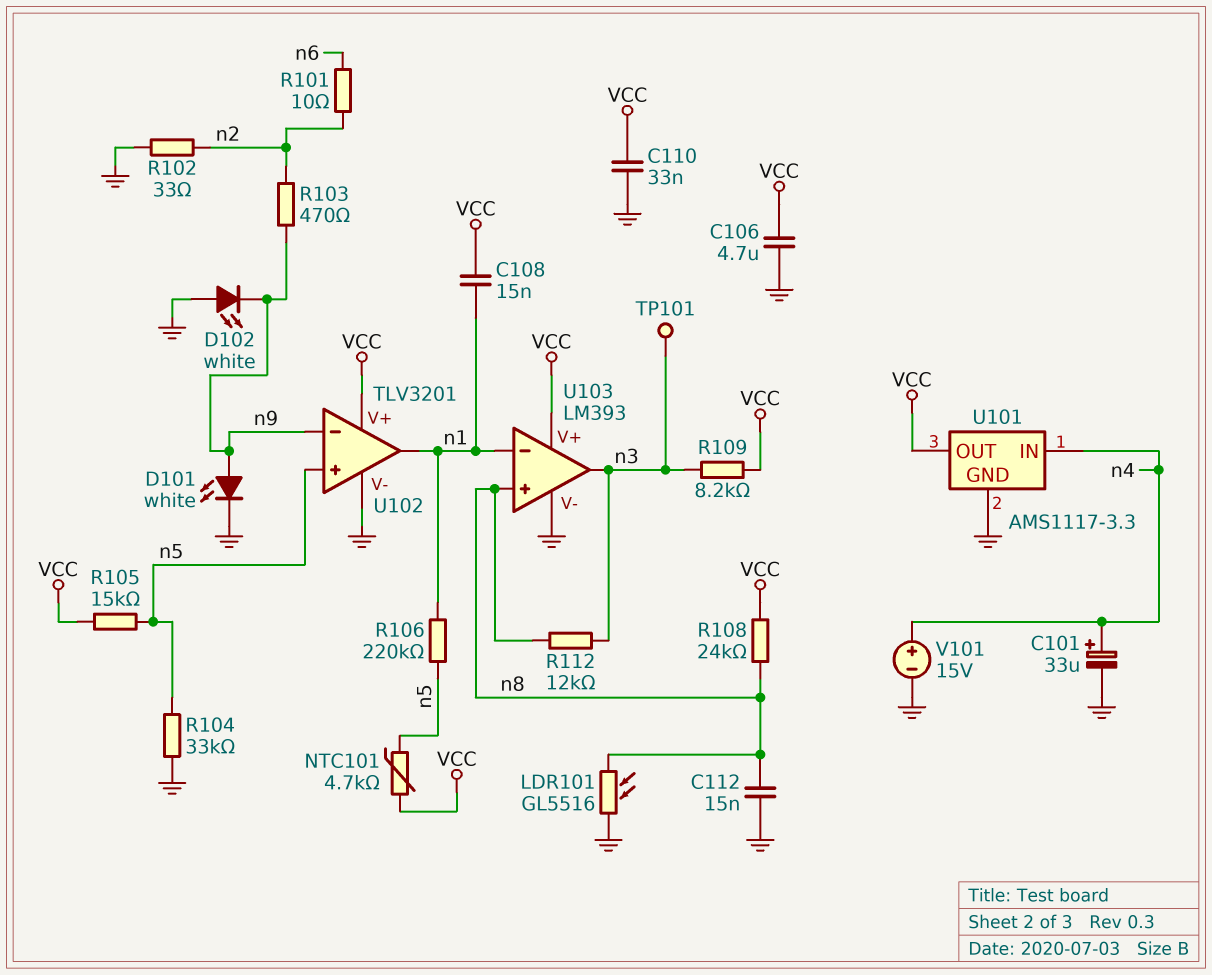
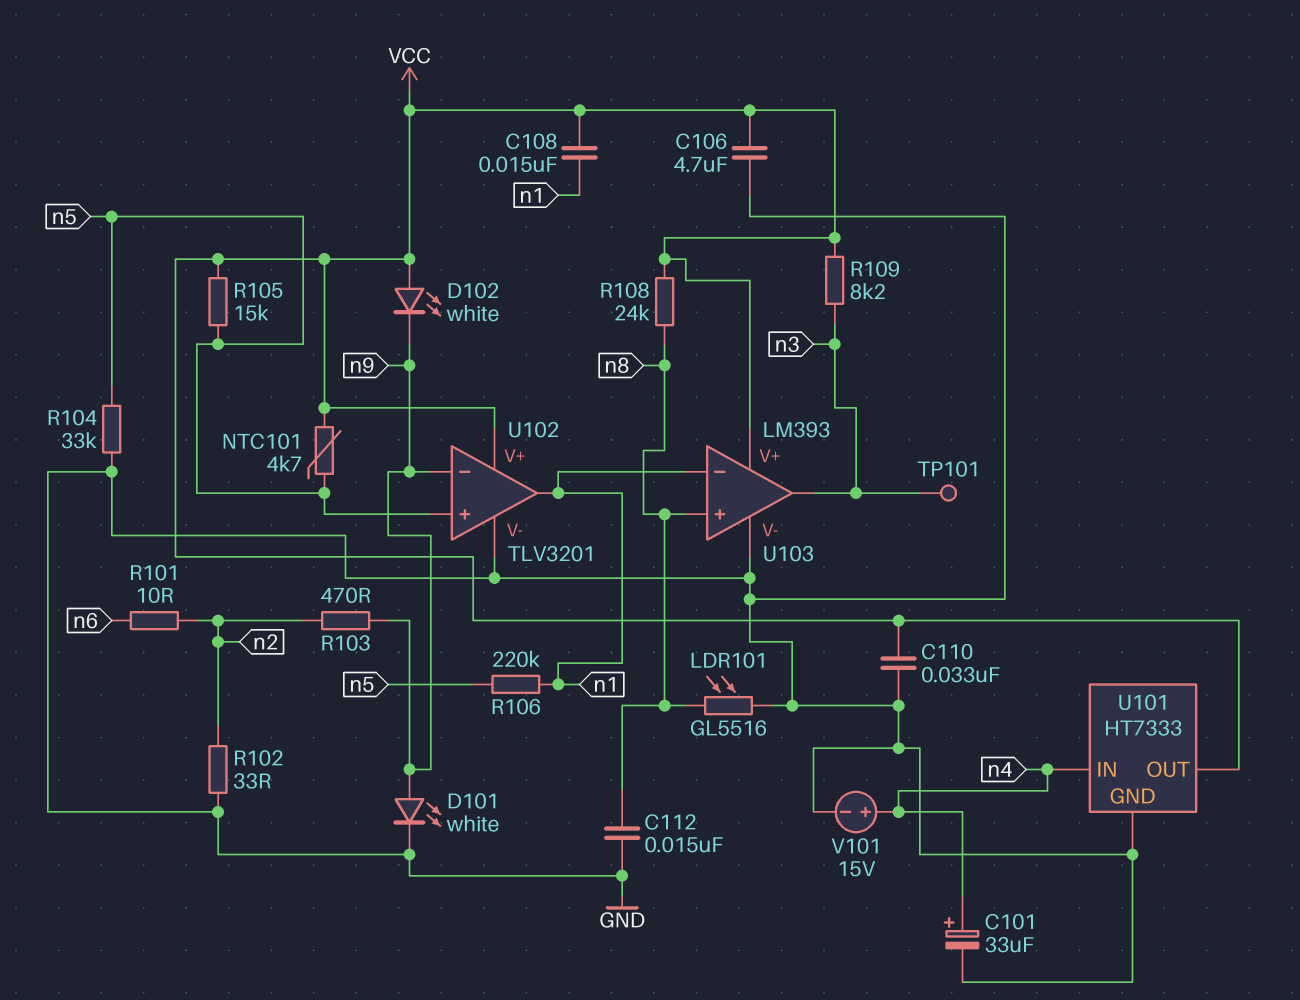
D102: LED white (A GND, K n9) -> LED white (A VCC, K n9)
R112: 12k (n3, n8) -> none
U101: AMS1117-3.3 -> HT7333

